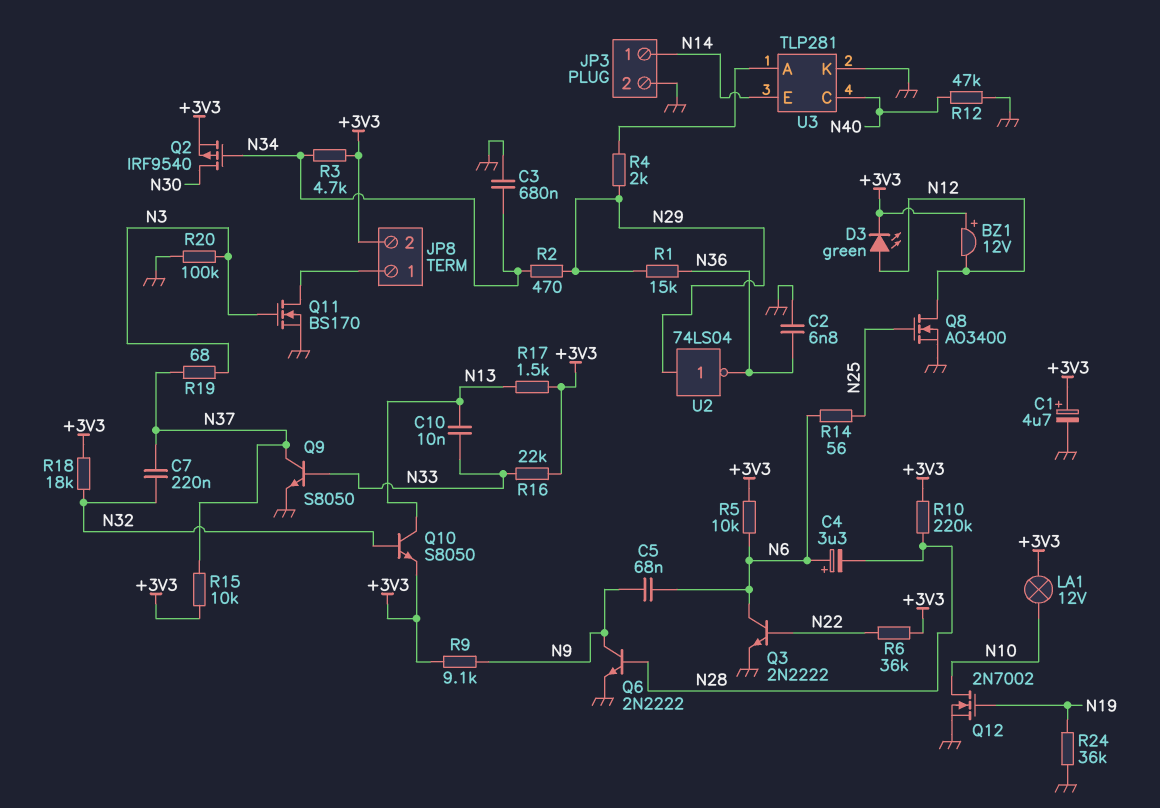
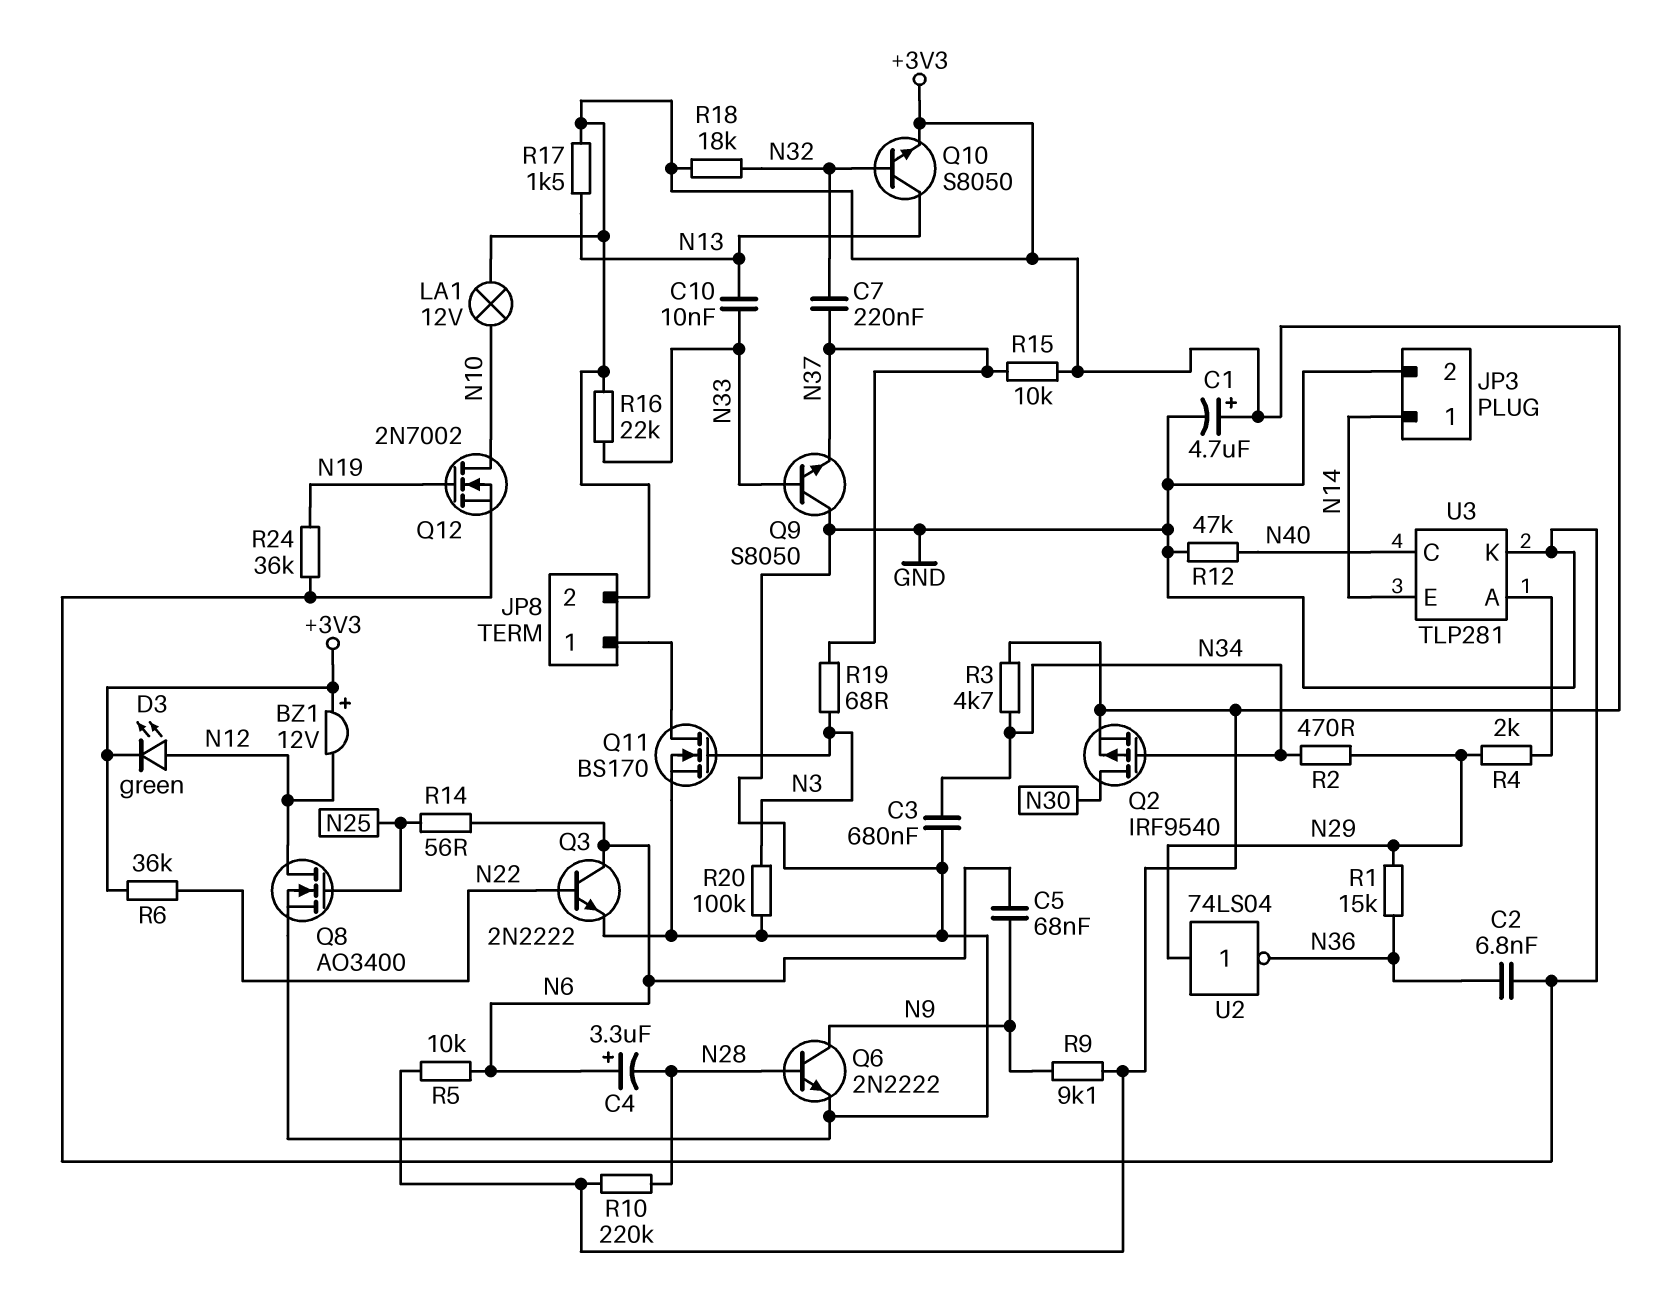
Q9: NPN S8050 (B N33, C N37, E GND) -> NPN S8050 (B N33, C GND, E N37)

